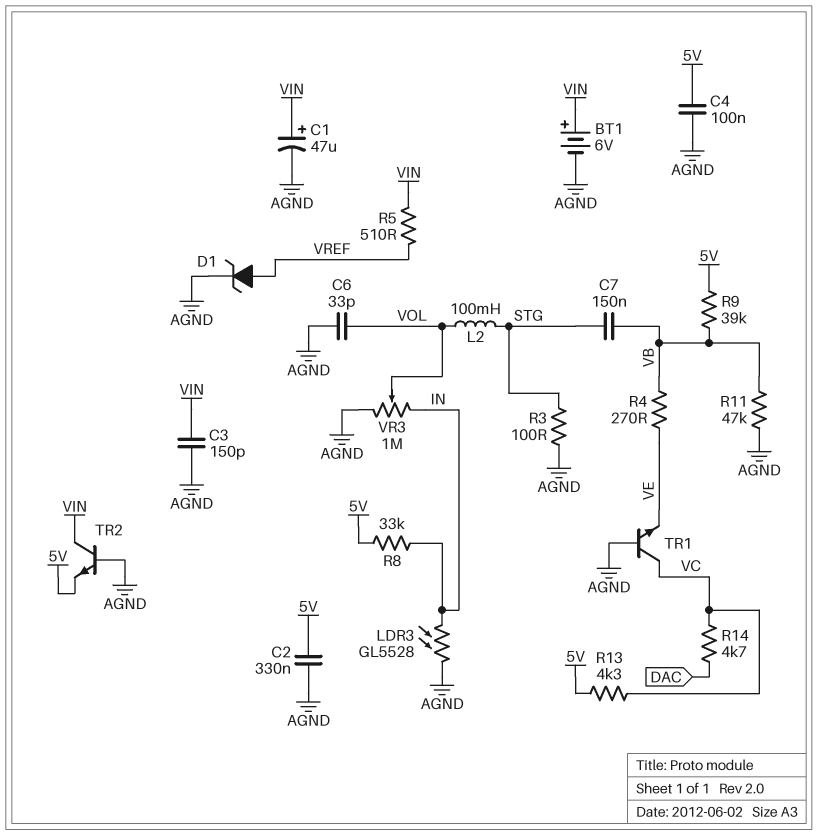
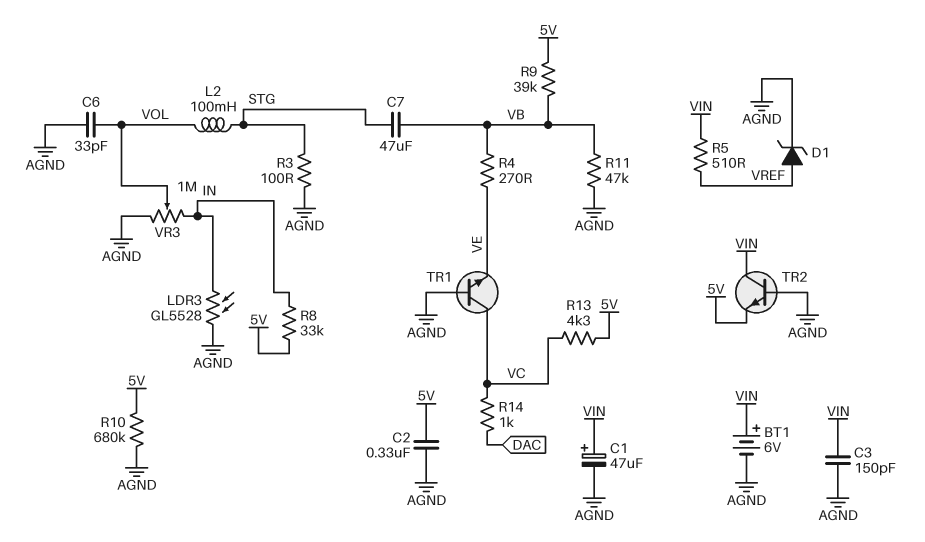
C4: 100nF (5V, AGND) -> none
C7: 150nF (STG, VB) -> 47uF (STG, VB)
R10: none -> 680k (5V, AGND)
R14: 4.7k (DAC, VC) -> 1k (DAC, VC)

